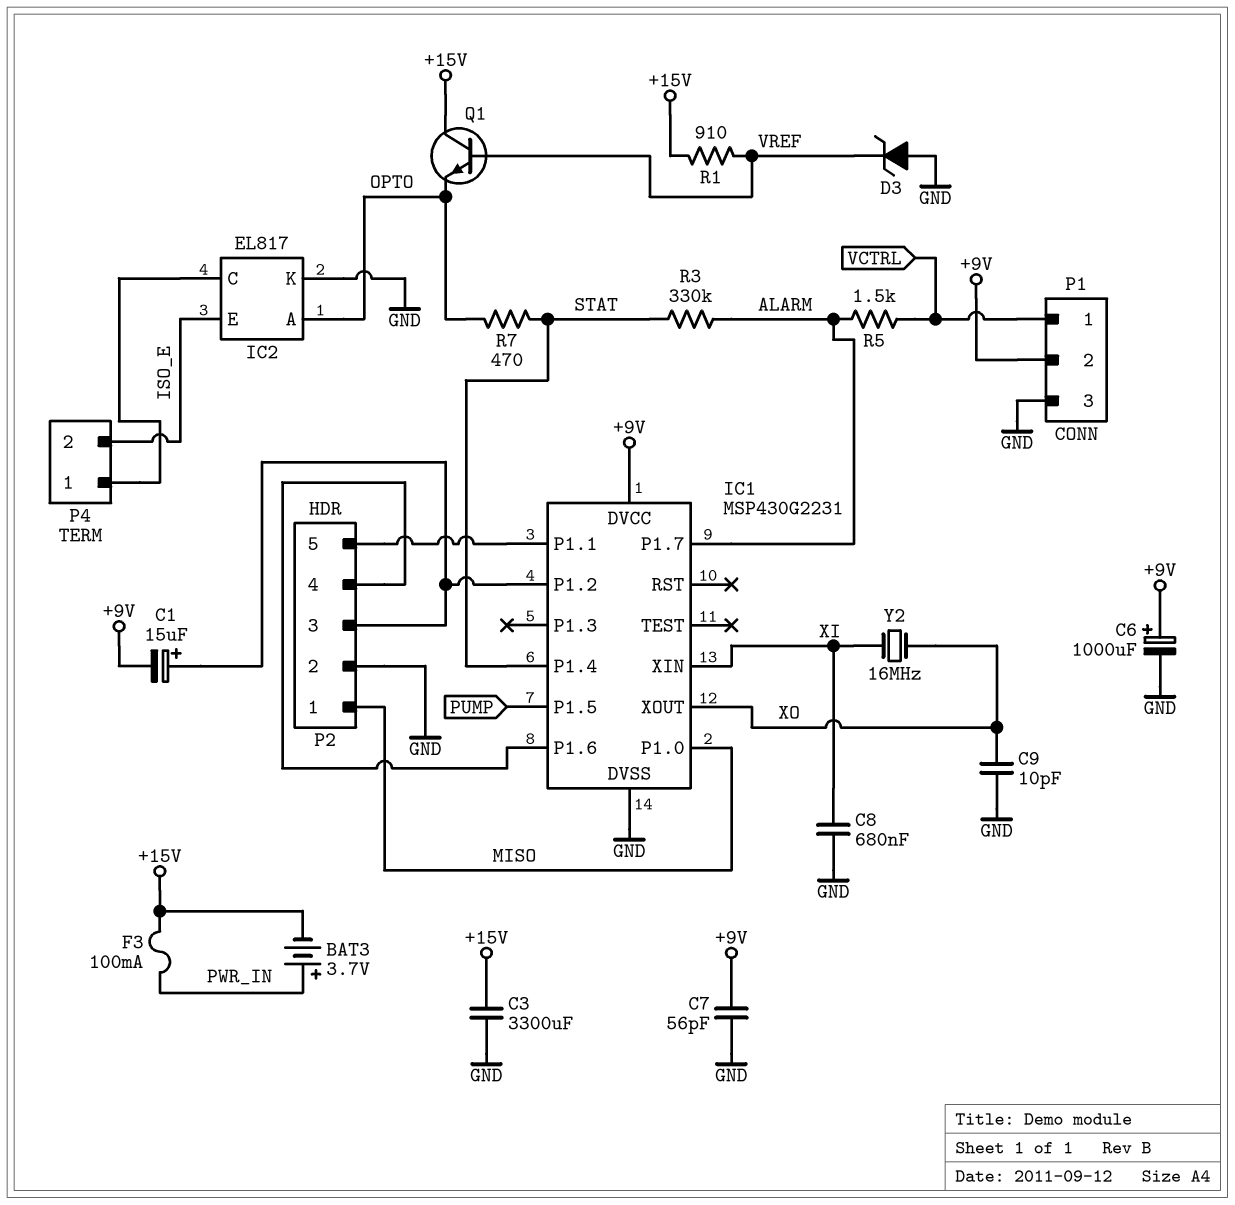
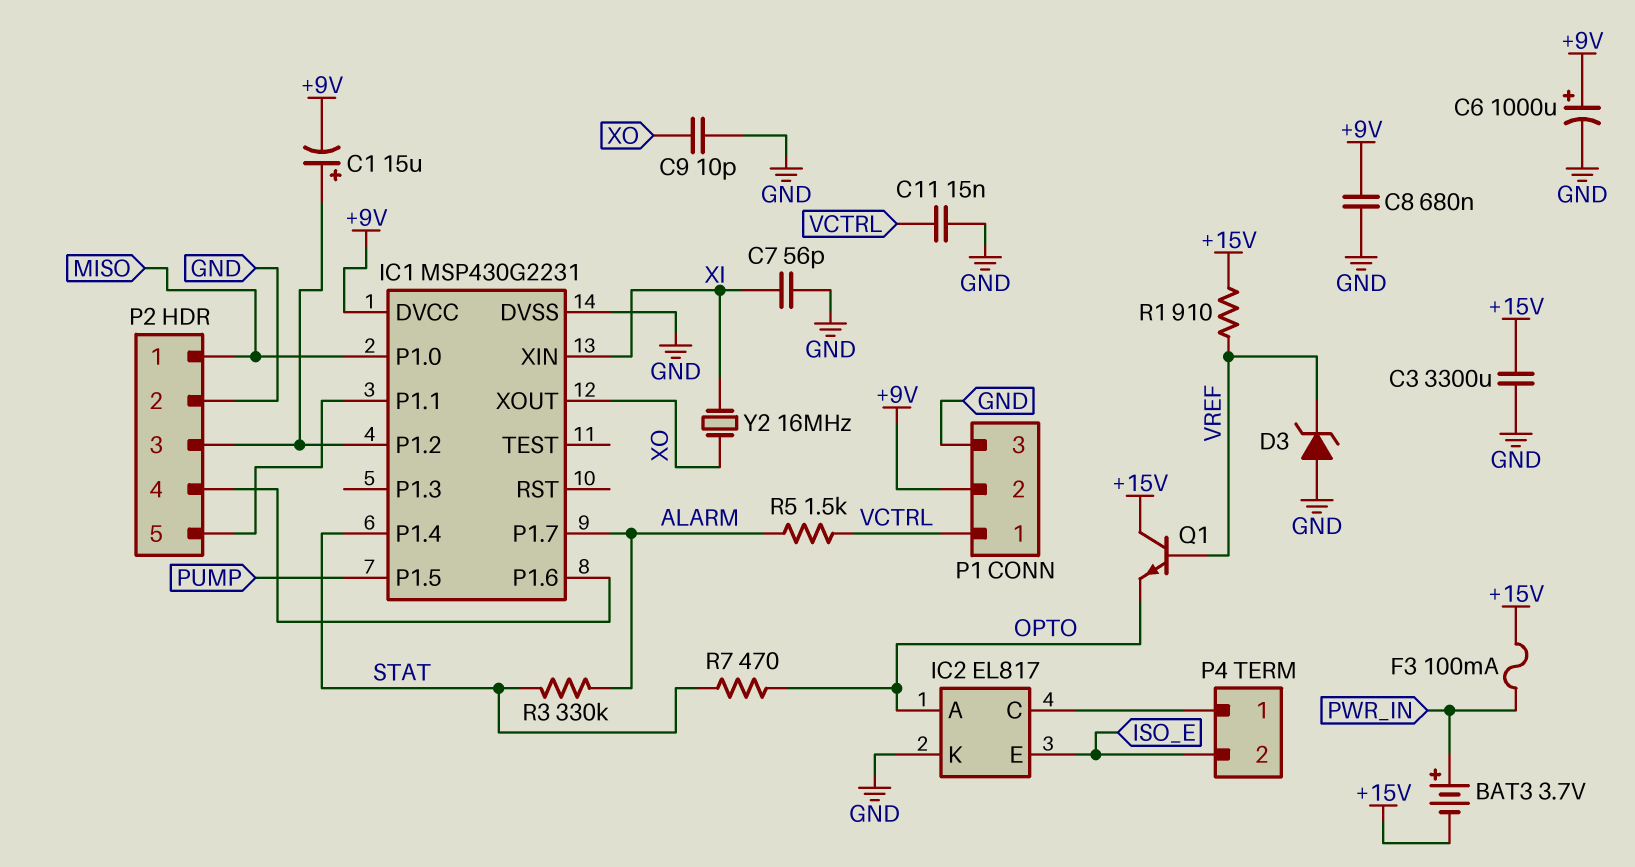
C7: 56pF (+9V, GND) -> 56pF (GND, XI)
C8: 680nF (GND, XI) -> 680nF (+9V, GND)
C11: none -> 15nF (GND, VCTRL)

